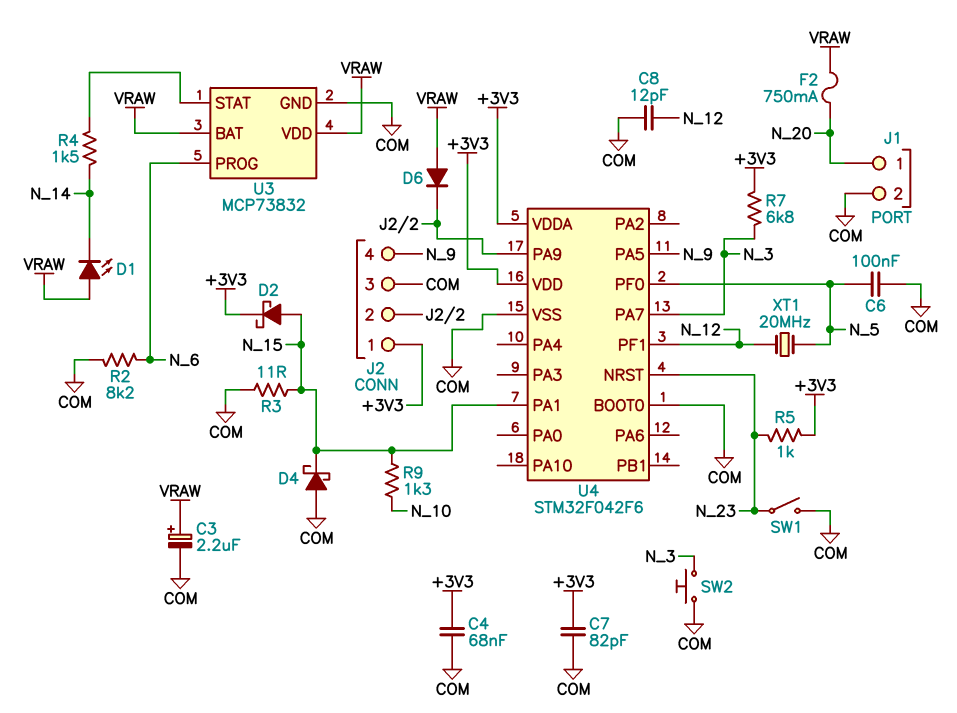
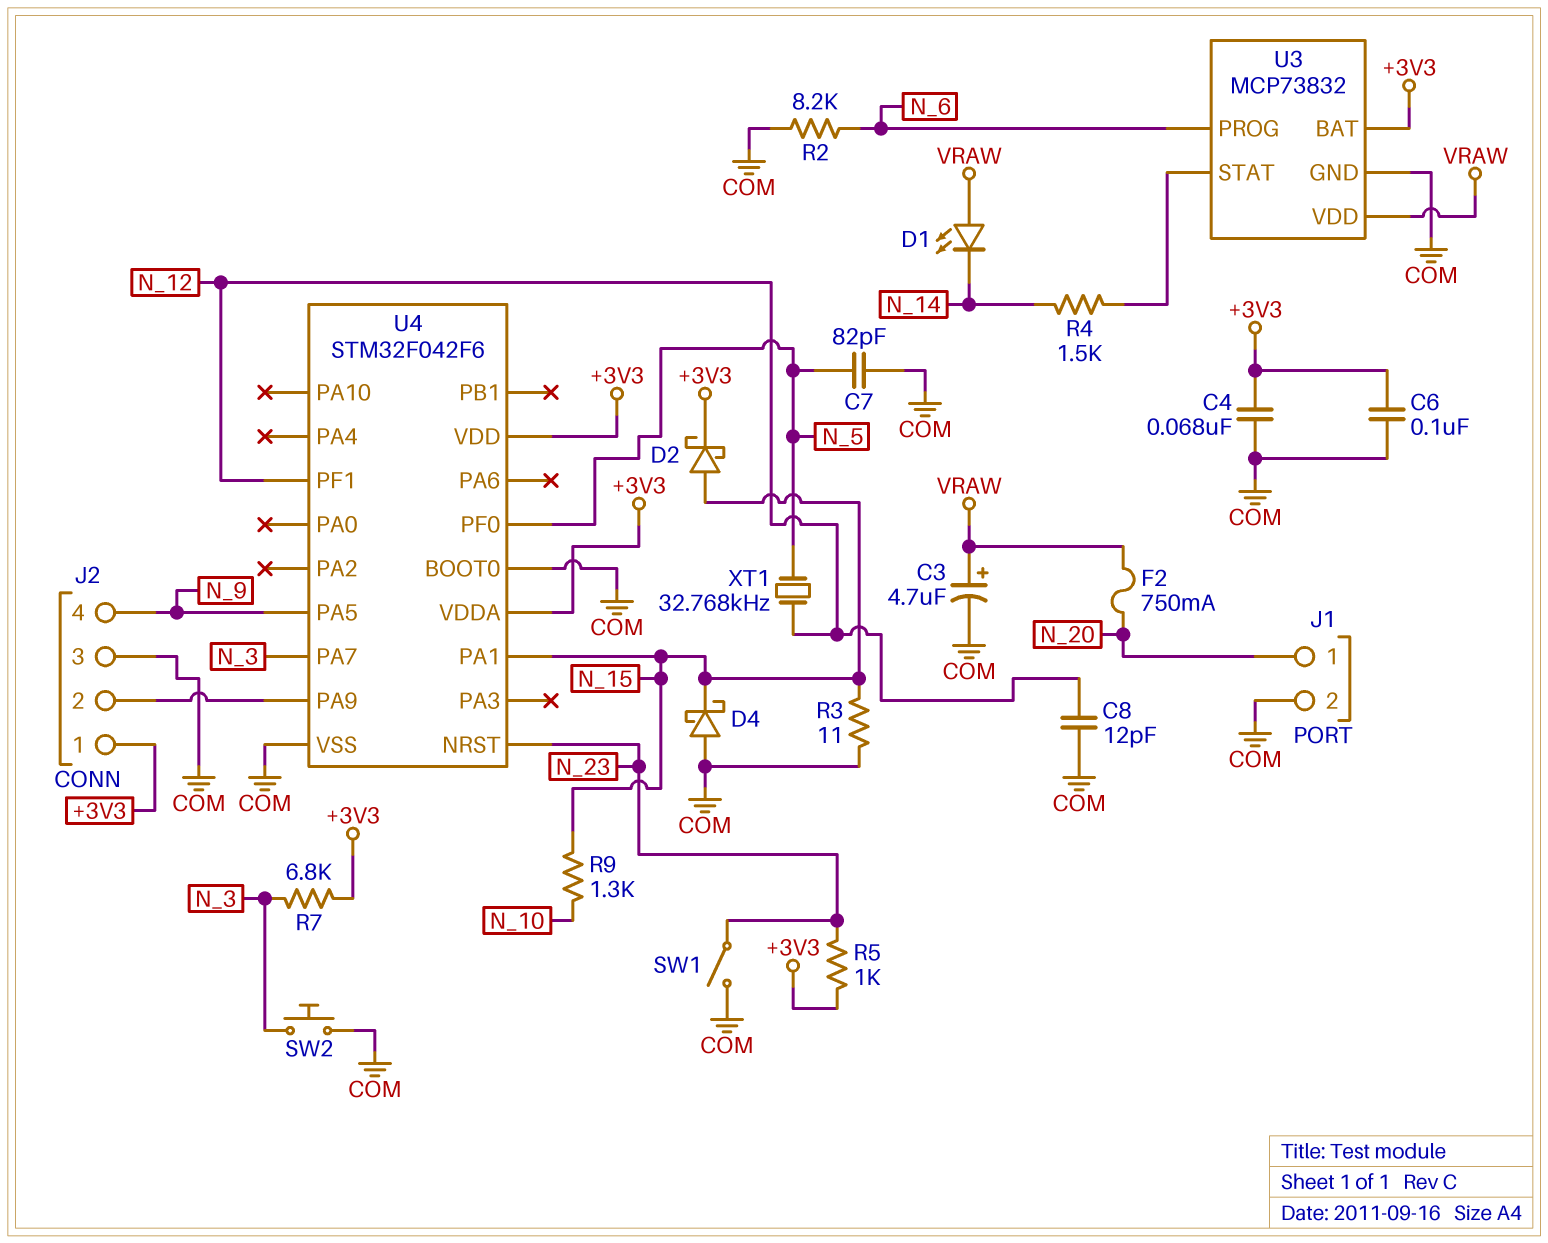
C3: 2.2uF (plus VRAW, minus COM) -> 4.7uF (plus VRAW, minus COM)
C6: 100nF (COM, N_5) -> 100nF (+3V3, COM)
C7: 82pF (+3V3, COM) -> 82pF (COM, N_5)
D6: diode (A VRAW, K J2/2) -> none
U3 pin BAT: VRAW -> +3V3
XT1: 20MHz (N_5, N_12) -> 32.768kHz (N_5, N_12)

